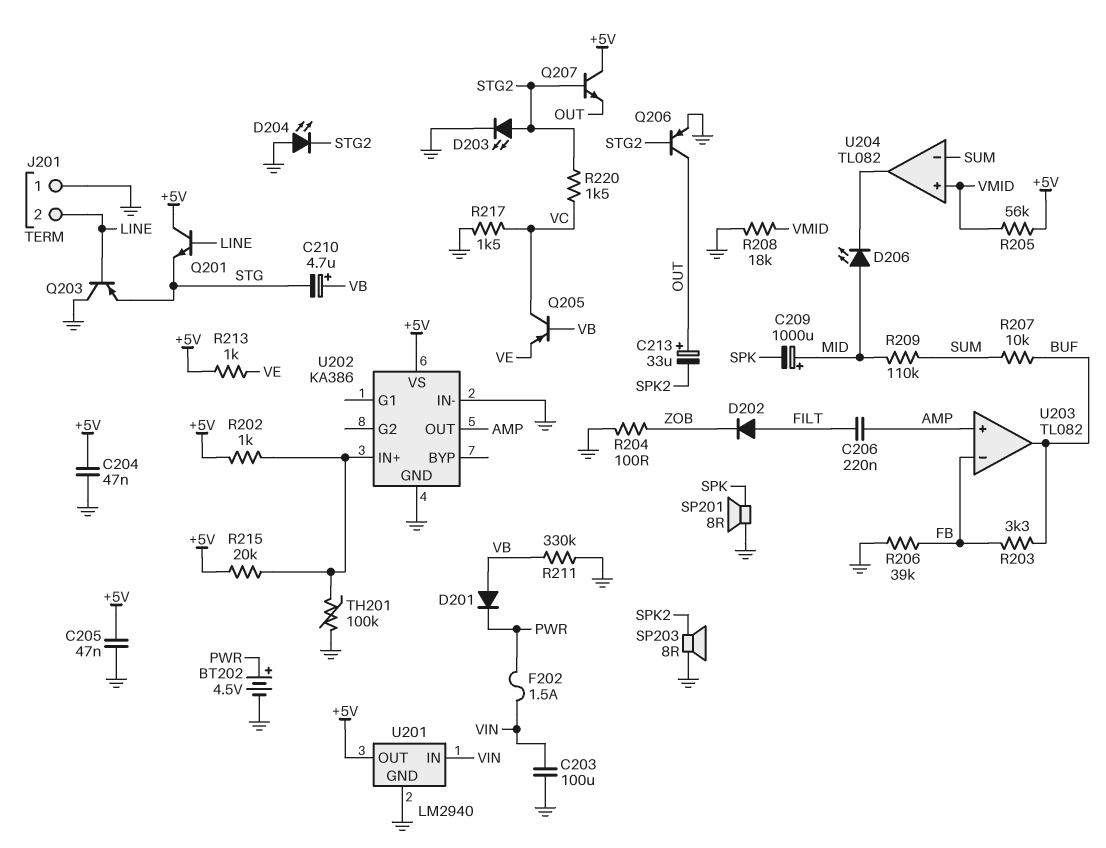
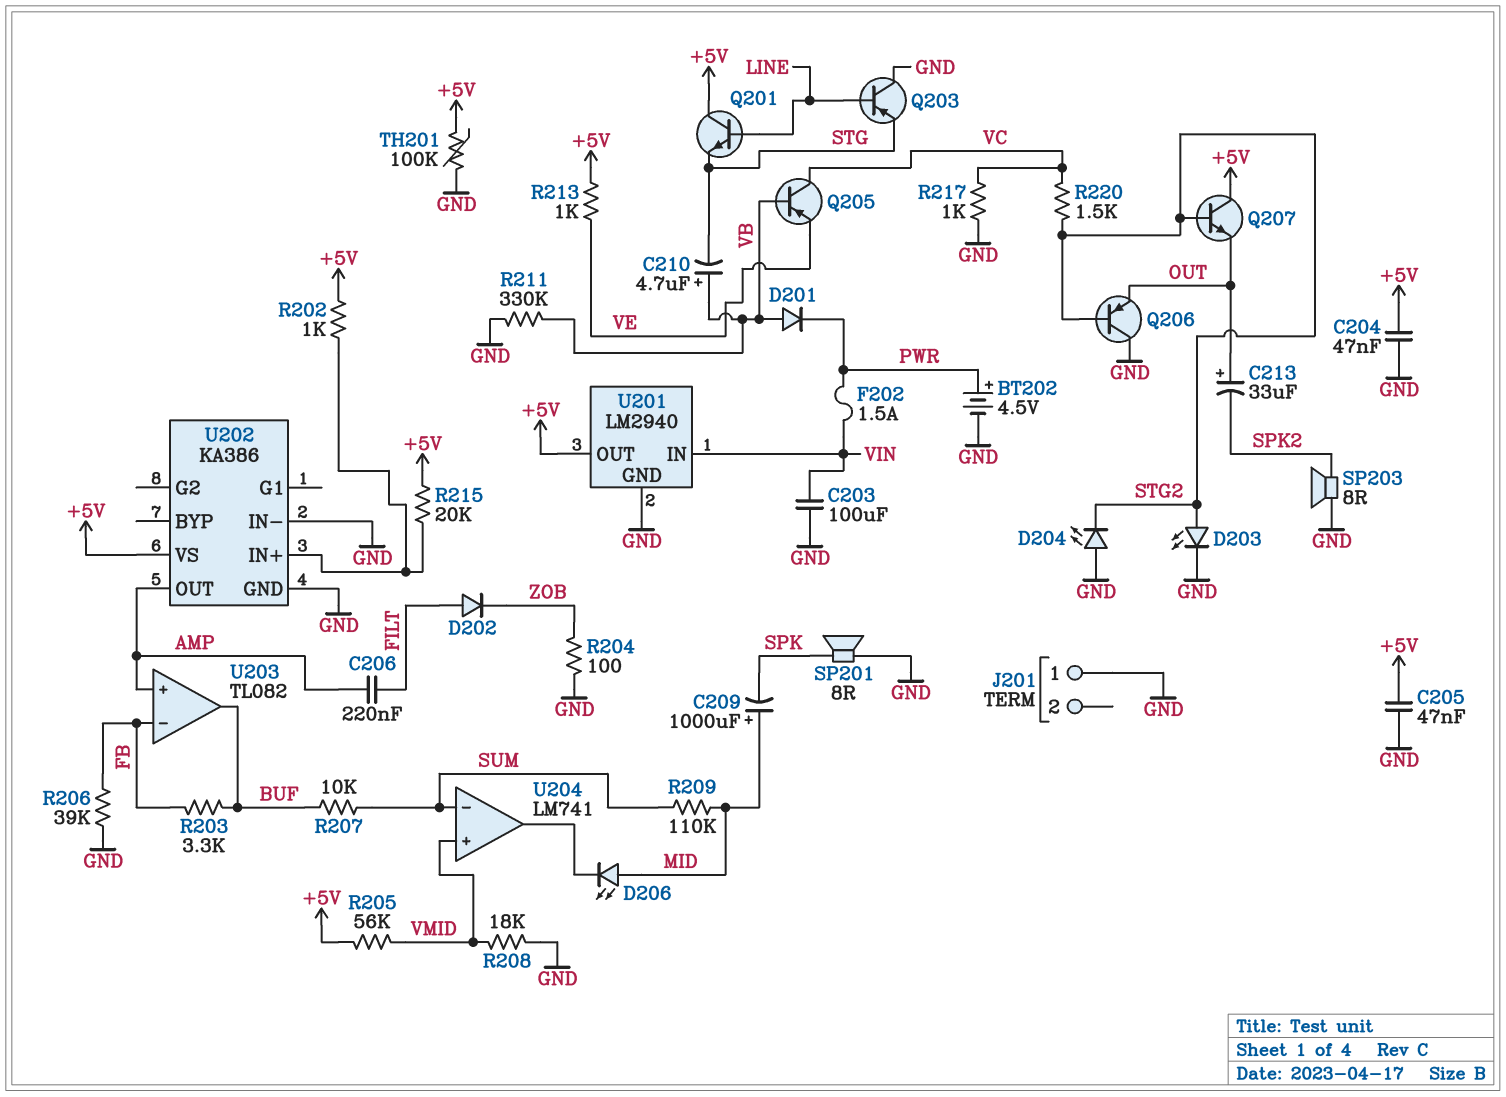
J201 pin 2: LINE -> none
Q206: PNP (B STG2, C OUT, E GND) -> PNP (B STG2, C GND, E OUT)
R217: 1.5k (GND, VC) -> 1k (GND, VC)
TH201: 100k (GND, U202/IN+) -> 100k (+5V, GND)
U204: TL082 -> LM741

